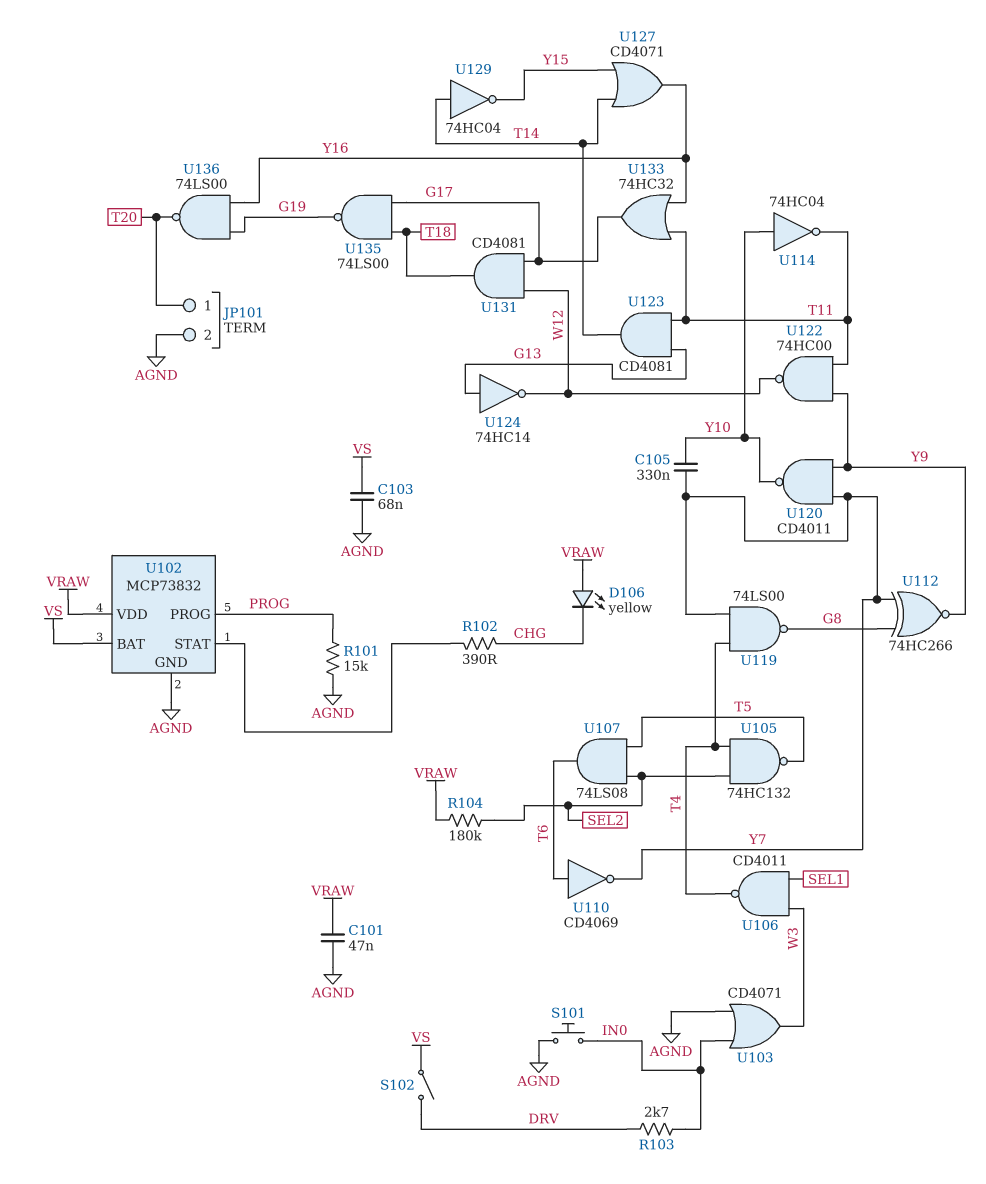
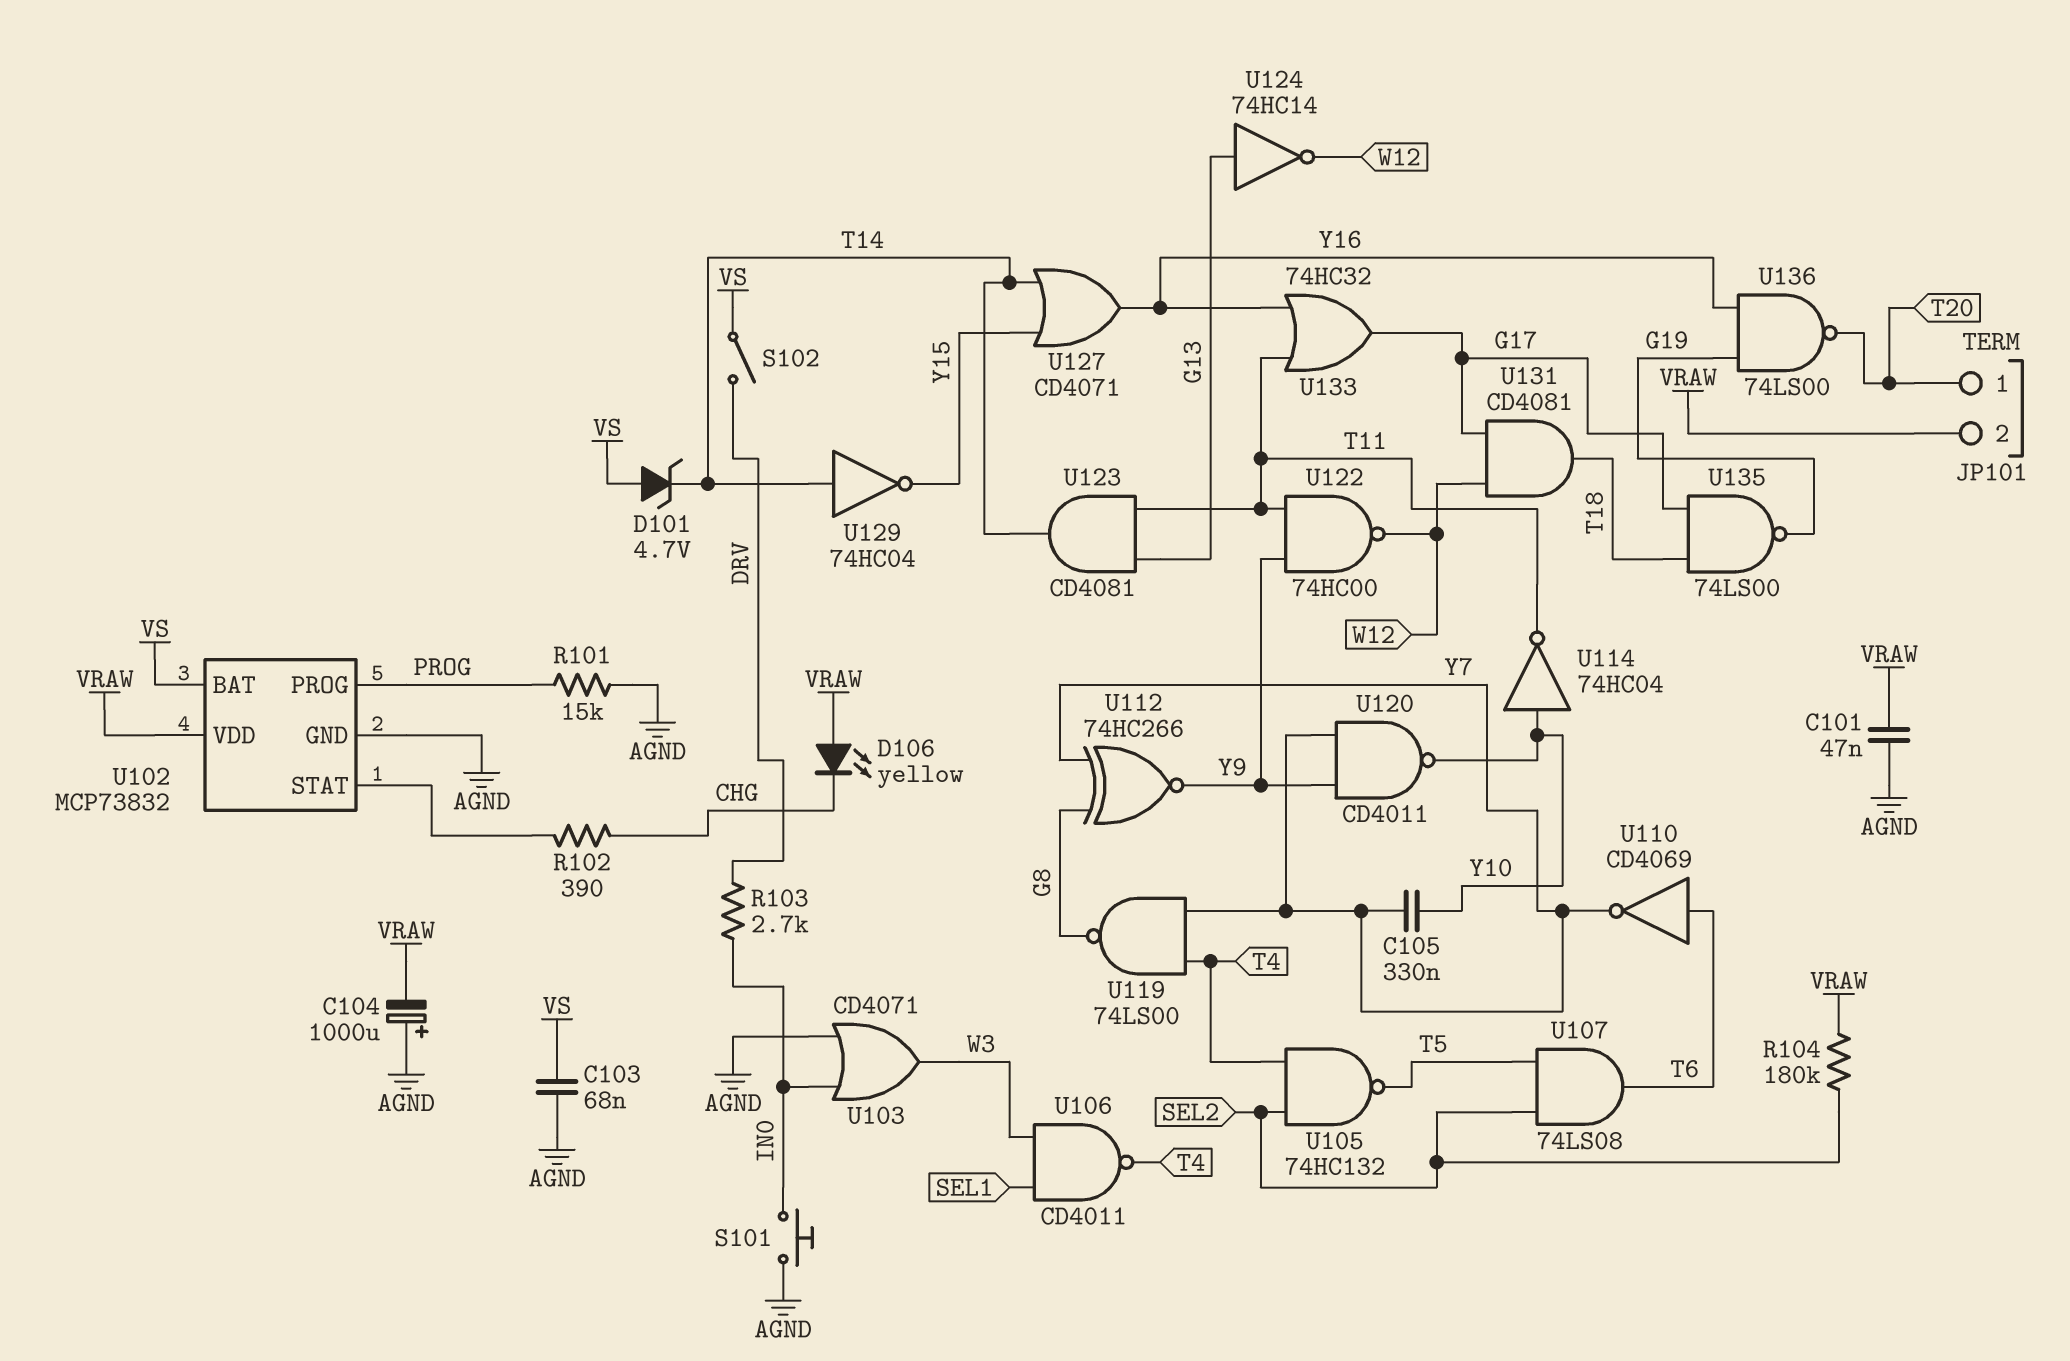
C104: none -> 1000uF (plus AGND, minus VRAW)
D101: none -> zener 4.7V (A VS, K T14)
JP101 pin 2: AGND -> VRAW

